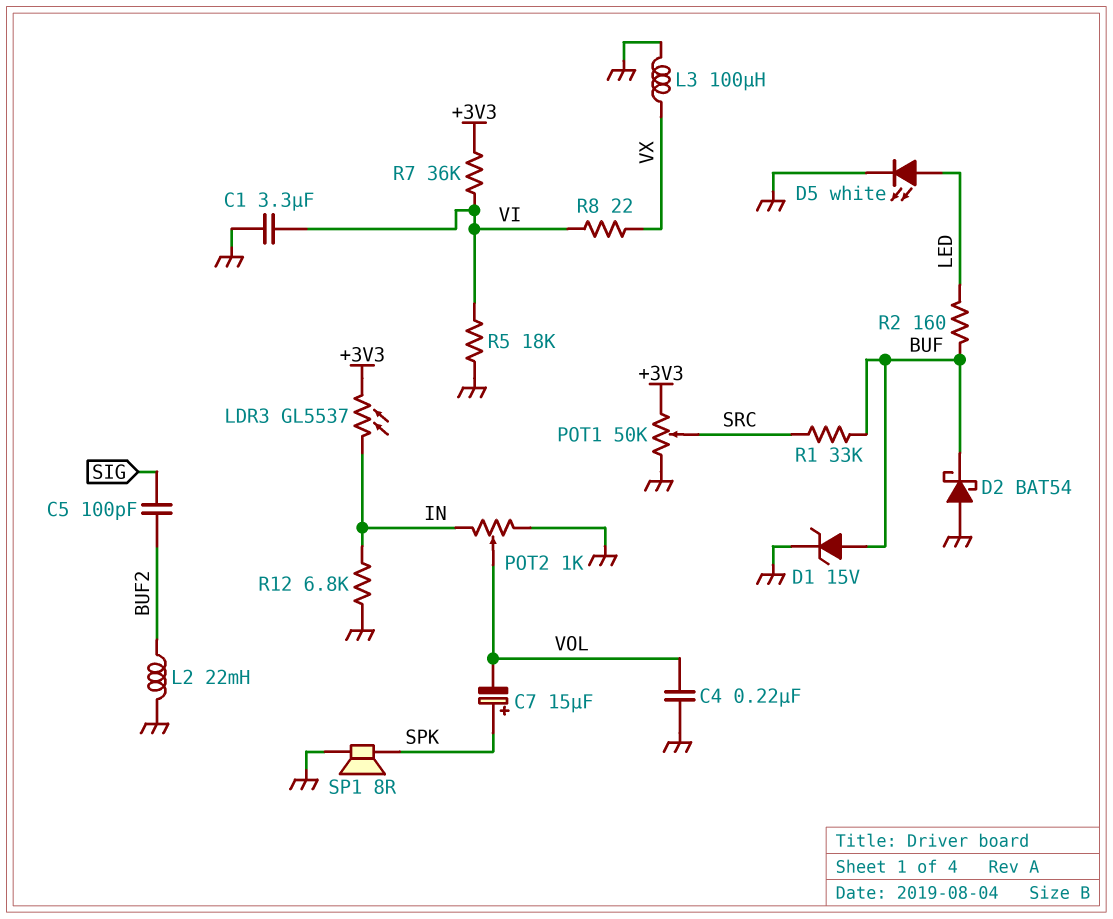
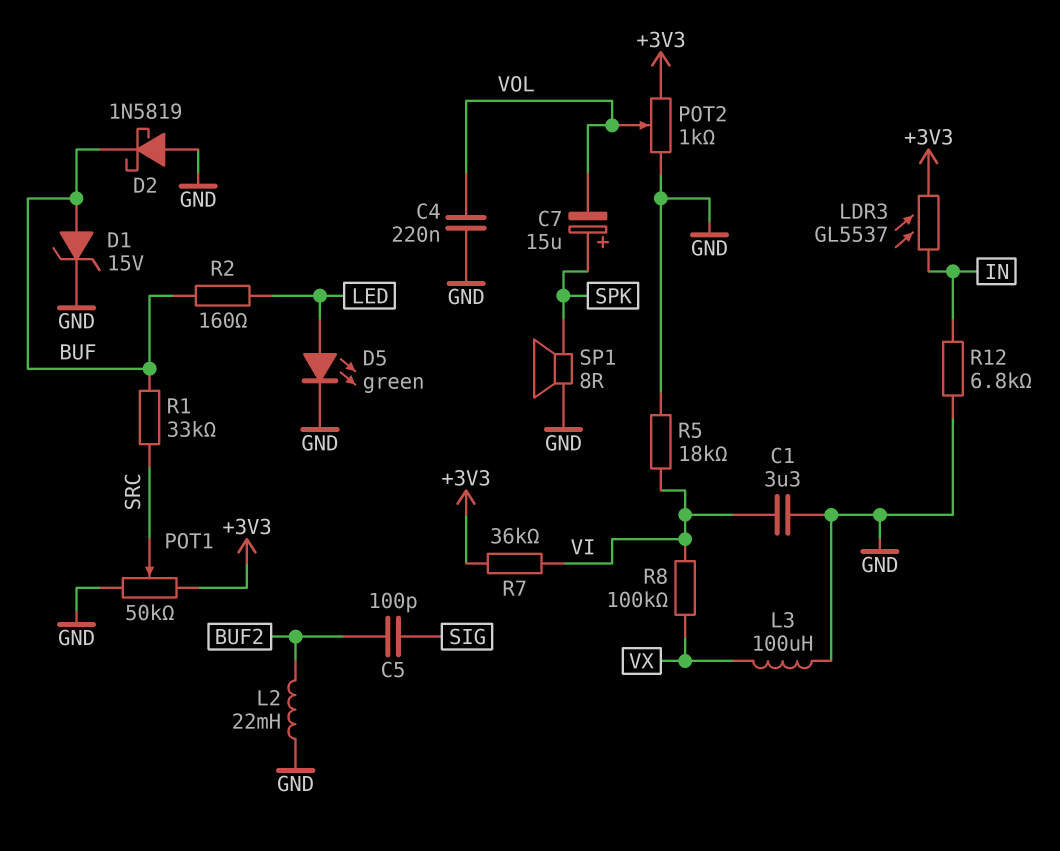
D2: schottky BAT54 (A GND, K BUF) -> schottky 1N5819 (A GND, K BUF)
D5: LED white (A LED, K GND) -> LED green (A LED, K GND)
POT2: 1k (GND, IN, wiper VOL) -> 1k (+3V3, GND, wiper VOL)
R8: 22 (VI, VX) -> 100k (VI, VX)

